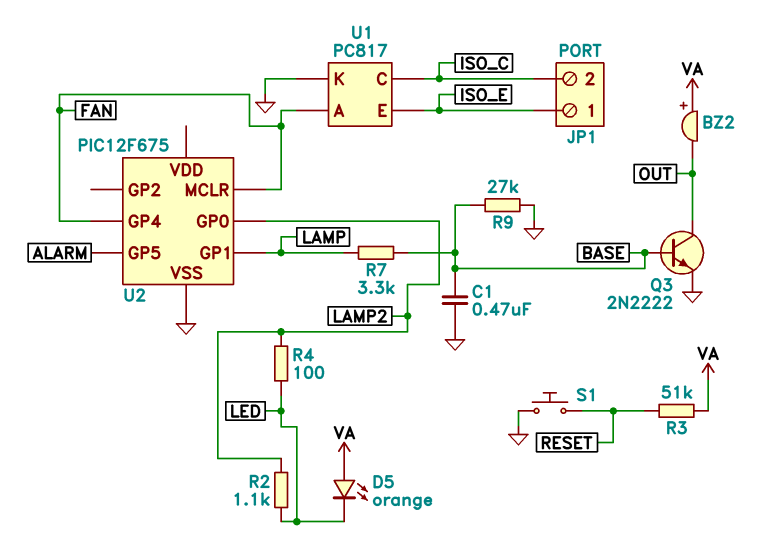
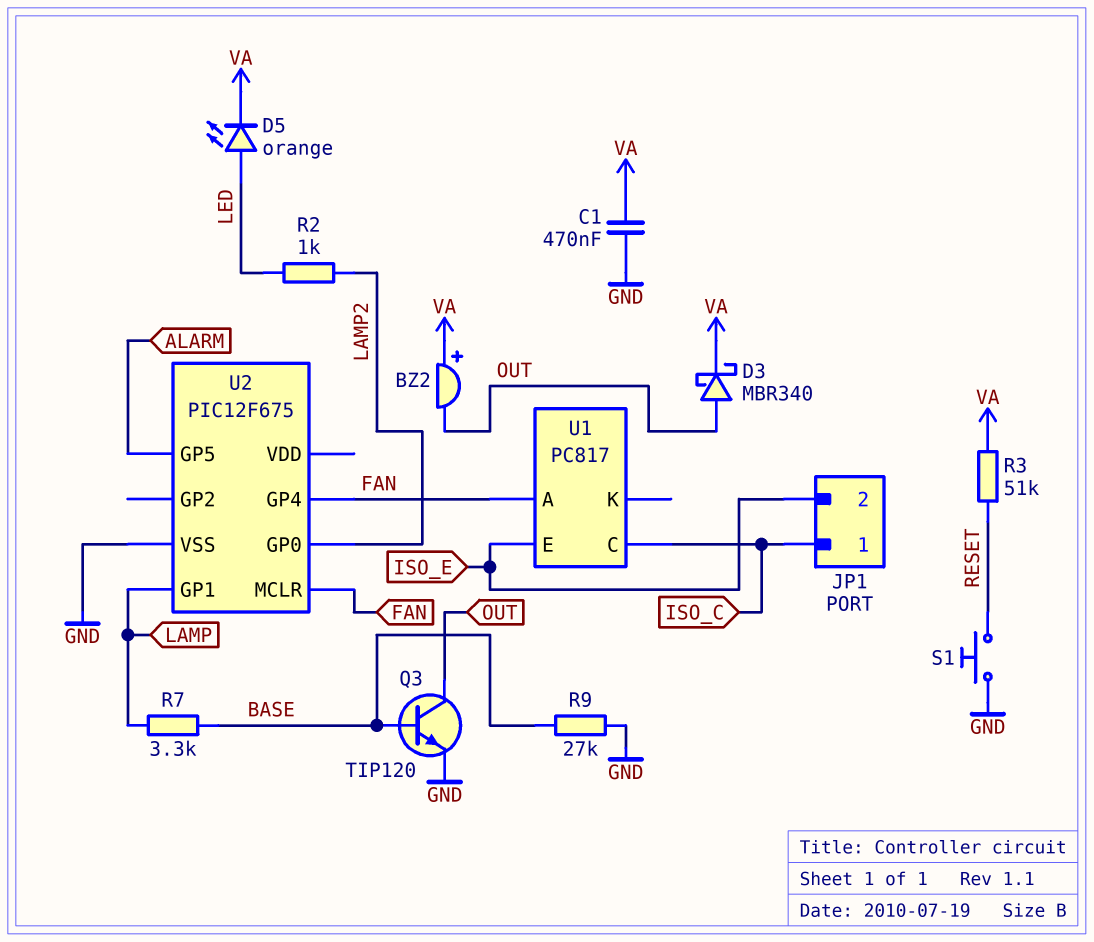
C1: 470nF (BASE, GND) -> 470nF (GND, VA)
D3: none -> schottky MBR340 (A OUT, K VA)
D5: LED orange (A VA, K LED) -> LED orange (A LED, K VA)
JP1 pin 1: ISO_E -> ISO_C
JP1 pin 2: ISO_C -> ISO_E
Q3: NPN 2N2222 (B BASE, C OUT, E GND) -> NPN TIP120 (B BASE, C OUT, E GND)
R2: 1.1k (LAMP2, LED) -> 1k (LAMP2, LED)
R4: 100 (LAMP2, LED) -> none
U1 pin K: GND -> none

